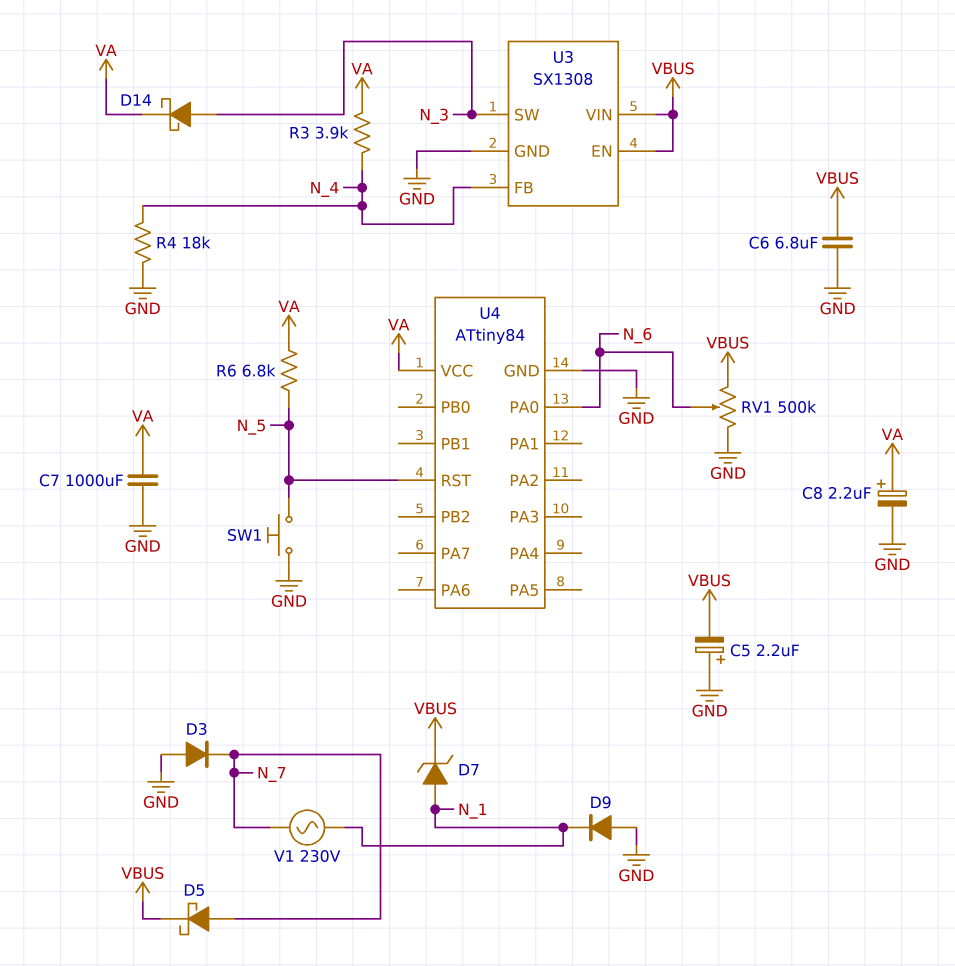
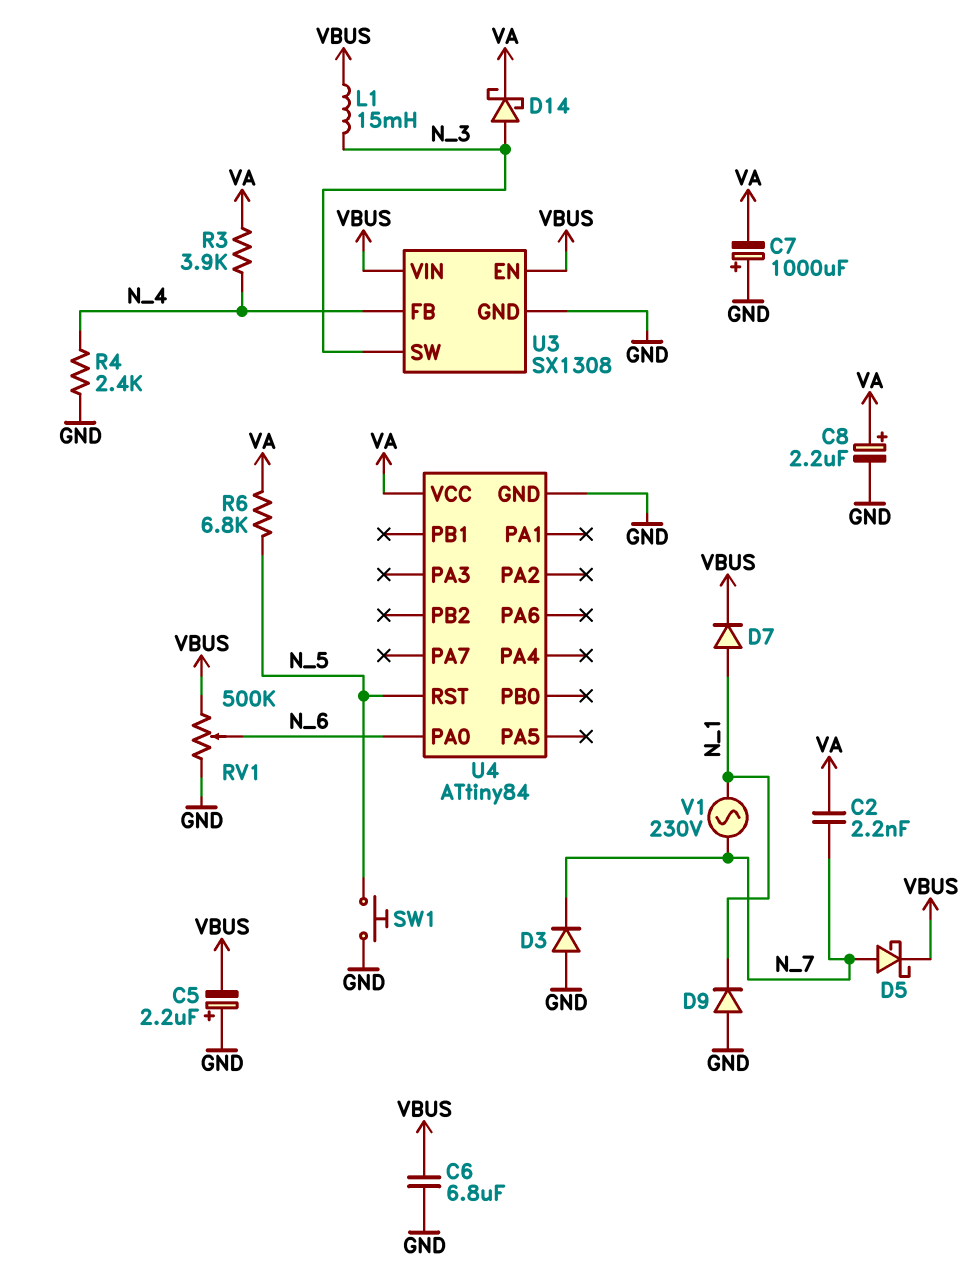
C2: none -> 2.2nF (N_7, VA)
C7: 1000uF (GND, VA) -> 1000uF (plus GND, minus VA)
D7: zener (A N_1, K VBUS) -> diode (A N_1, K VBUS)
L1: none -> 15mH (N_3, VBUS)
R4: 18k (GND, N_4) -> 2.4k (GND, N_4)

